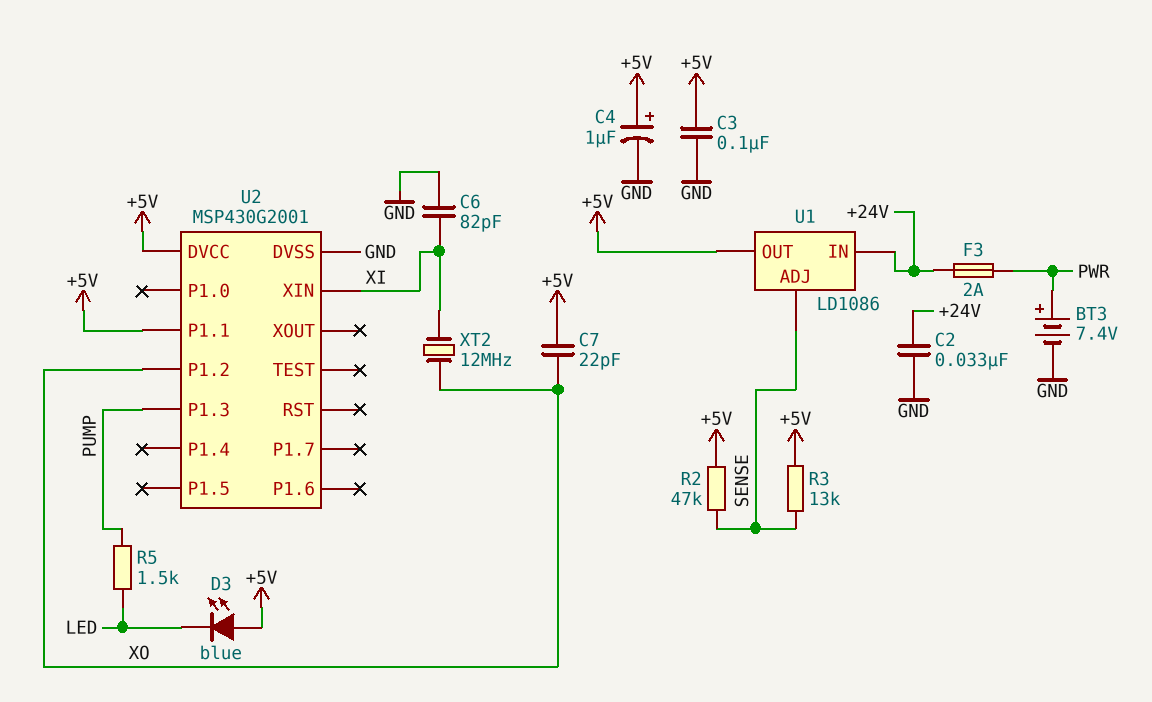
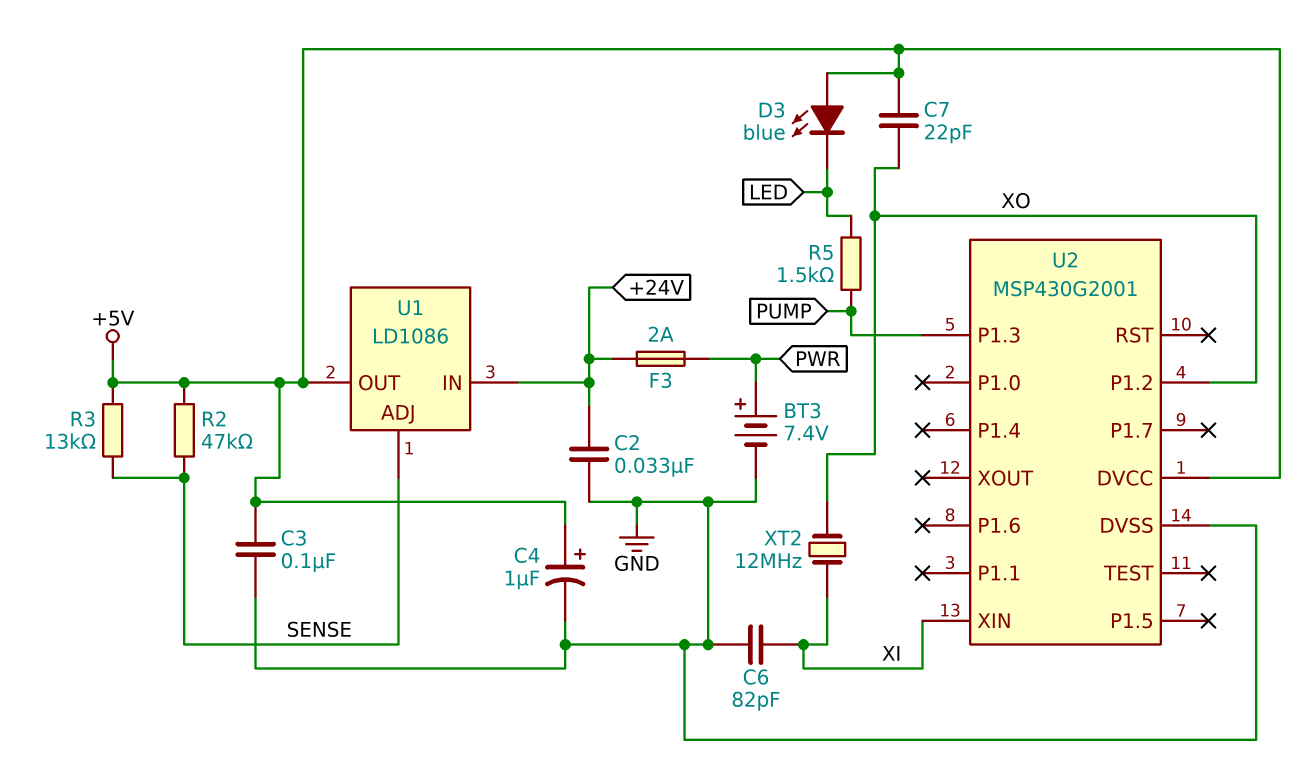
U2 pin P1.1: +5V -> none

